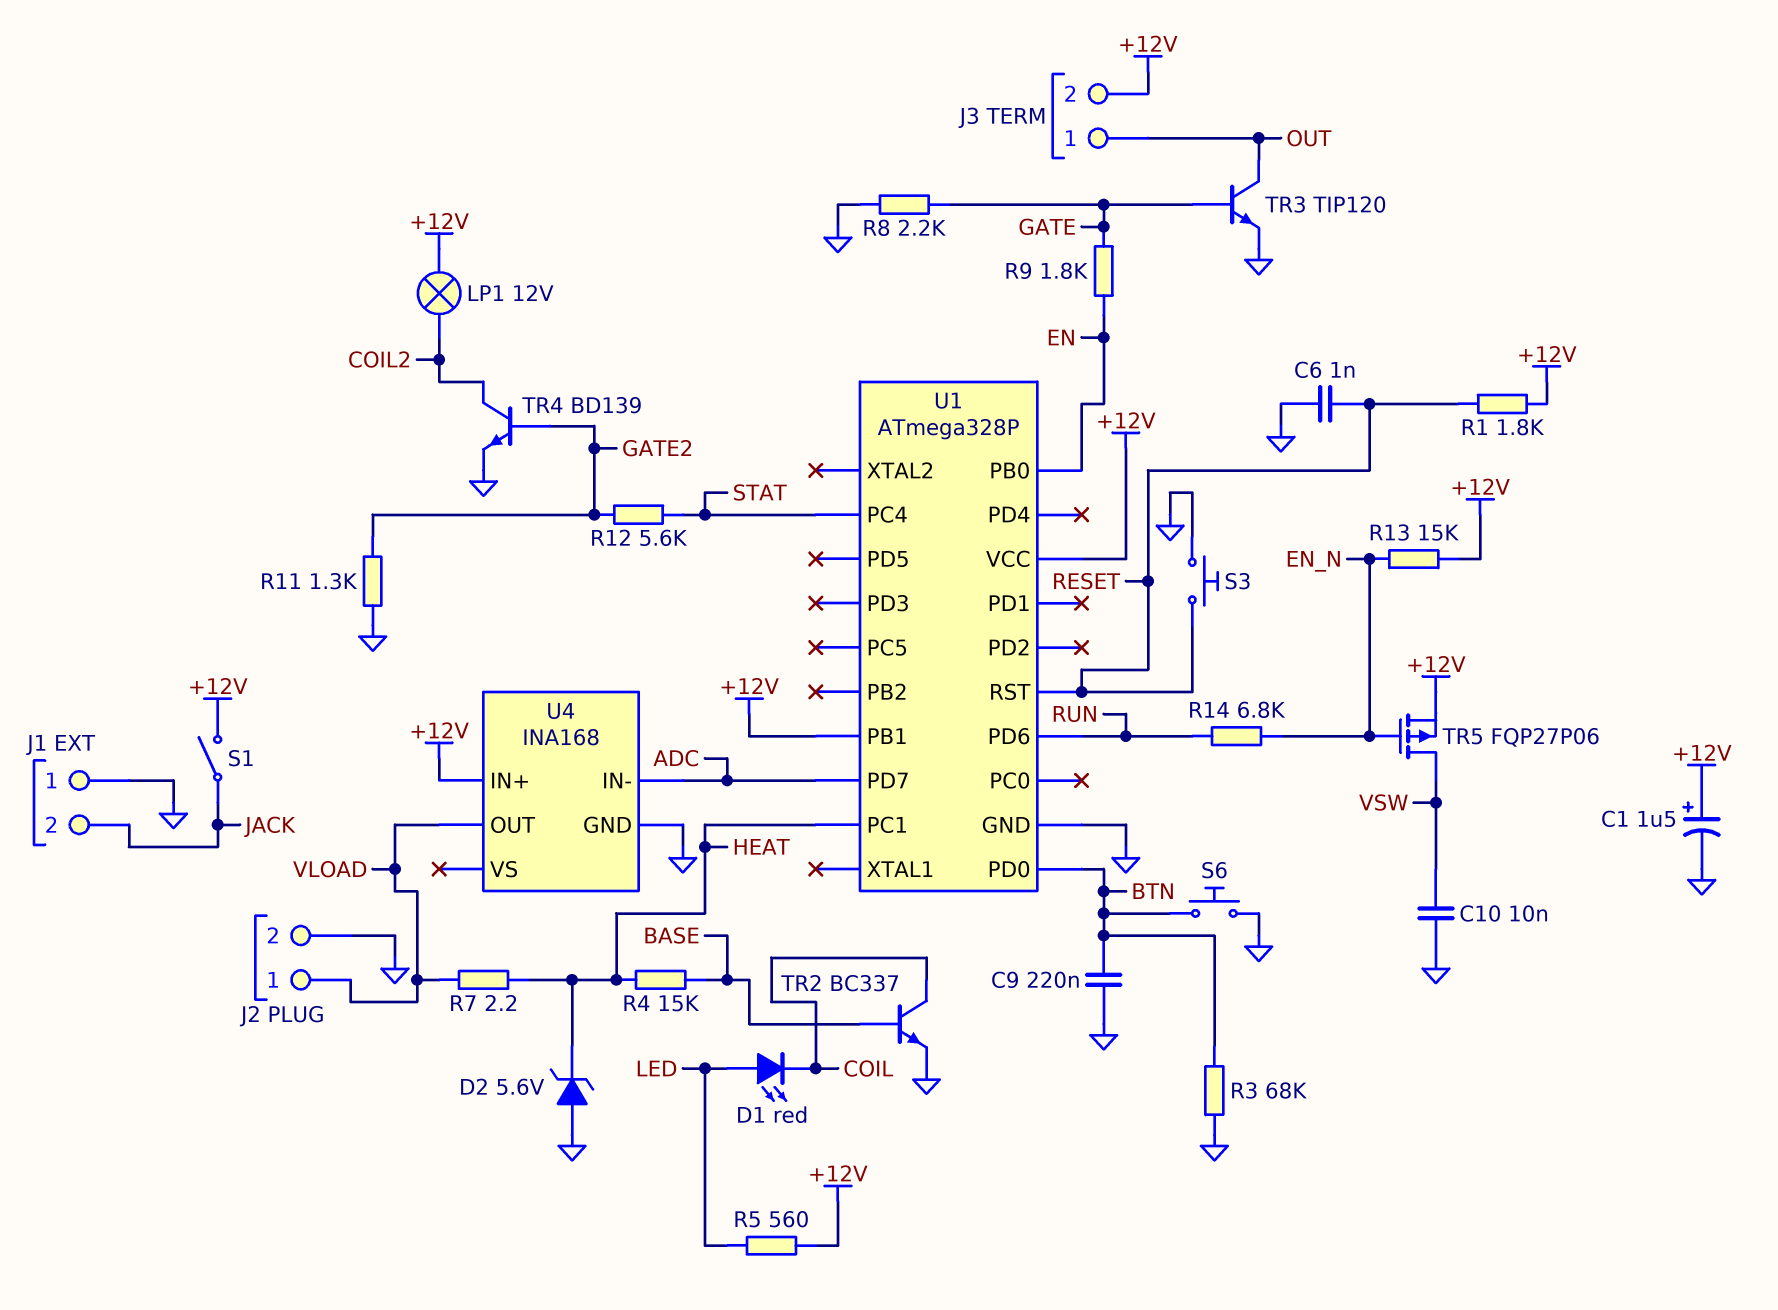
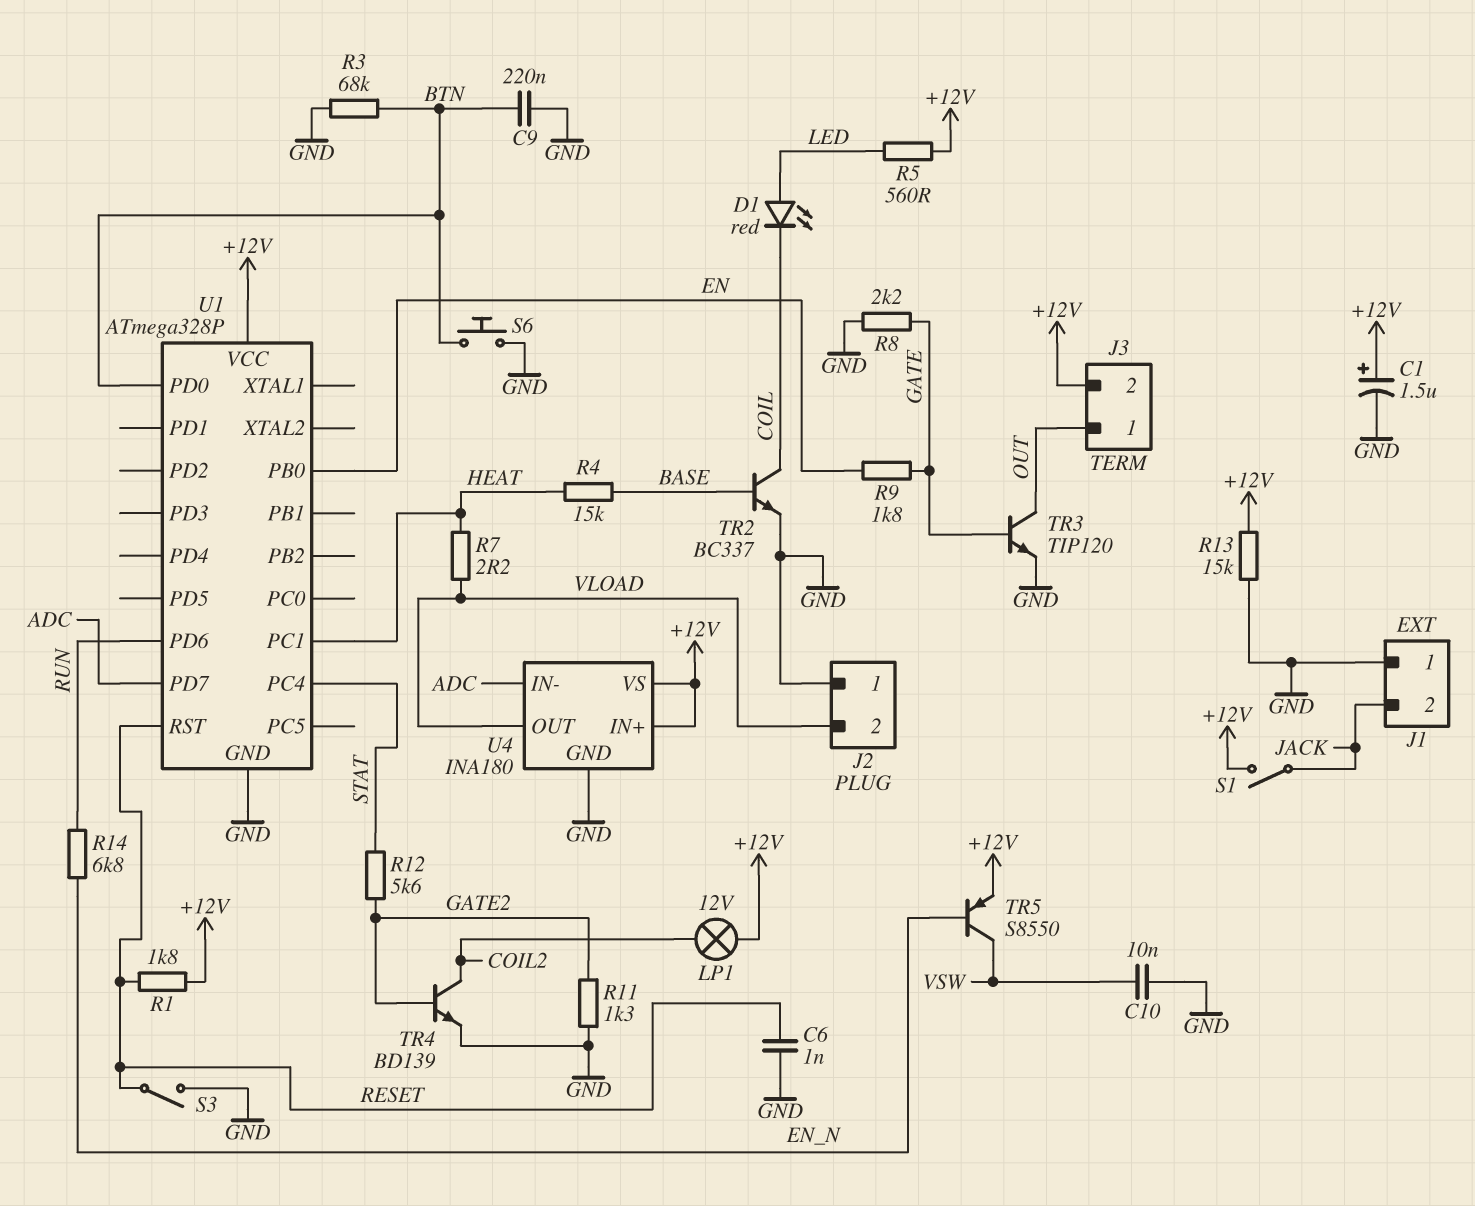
D2: zener 5.6V (A GND, K HEAT) -> none
J2 pin 1: VLOAD -> GND
J2 pin 2: GND -> VLOAD
R13: 15k (+12V, EN_N) -> 15k (+12V, GND)
S3: button (GND, RESET) -> switch (GND, RESET)
TR5: PMOS FQP27P06 (G EN_N, D VSW, S +12V) -> PNP S8550 (B EN_N, C VSW, E +12V)
U1 pin PB1: +12V -> none
U4: INA168 -> INA180
U4 pin VS: none -> +12V

